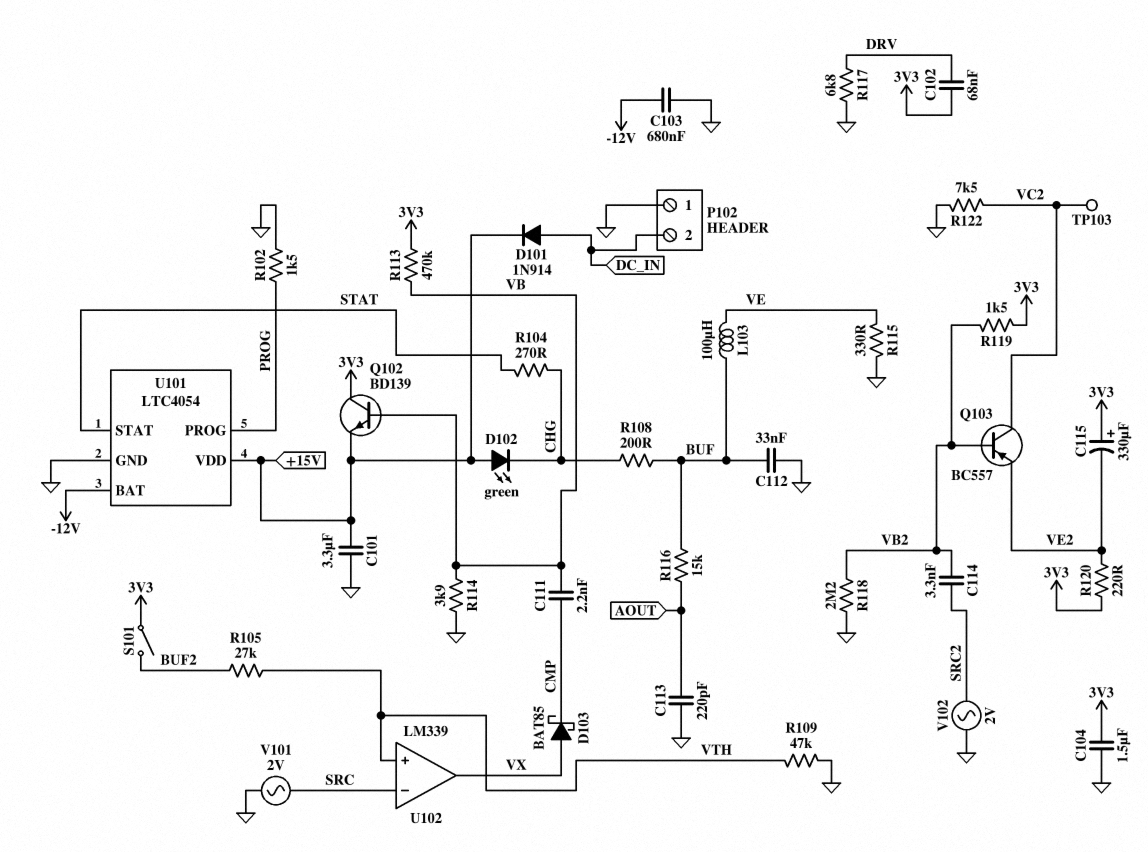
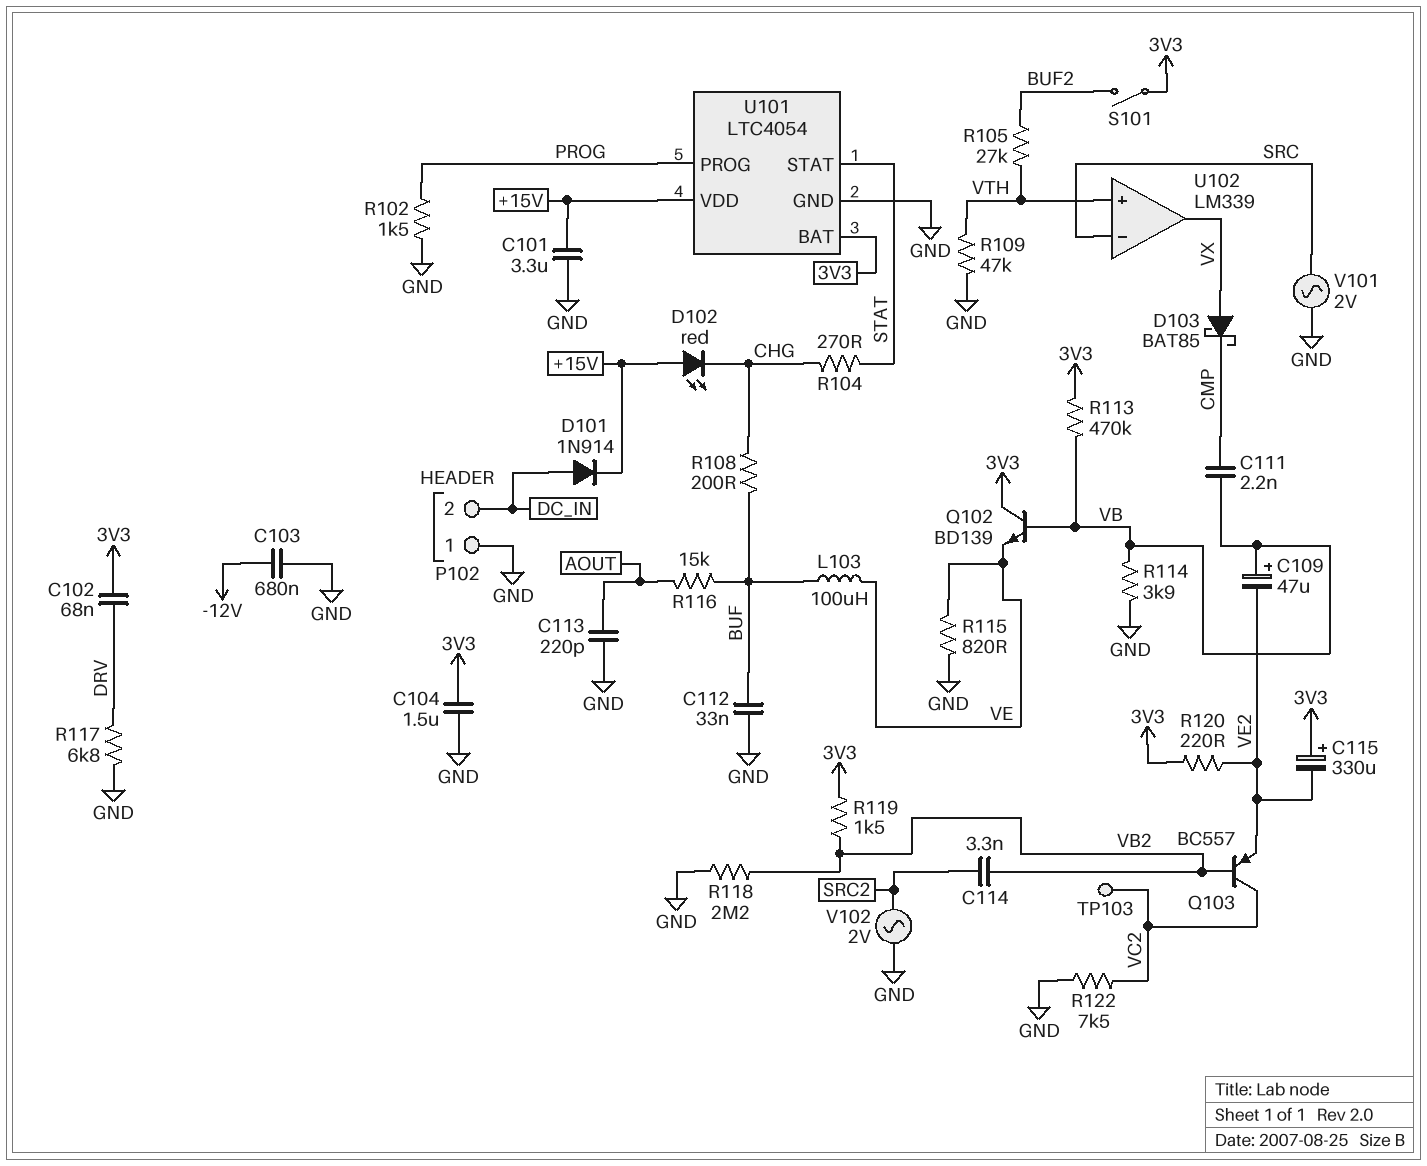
C109: none -> 47uF (plus VB, minus VE2)
D102: LED green (A +15V, K CHG) -> LED red (A +15V, K CHG)
Q102: NPN BD139 (B VB, C 3V3, E +15V) -> NPN BD139 (B VB, C 3V3, E VE)
R115: 330 (GND, VE) -> 820 (GND, VE)
U101 pin BAT: -12V -> 3V3

